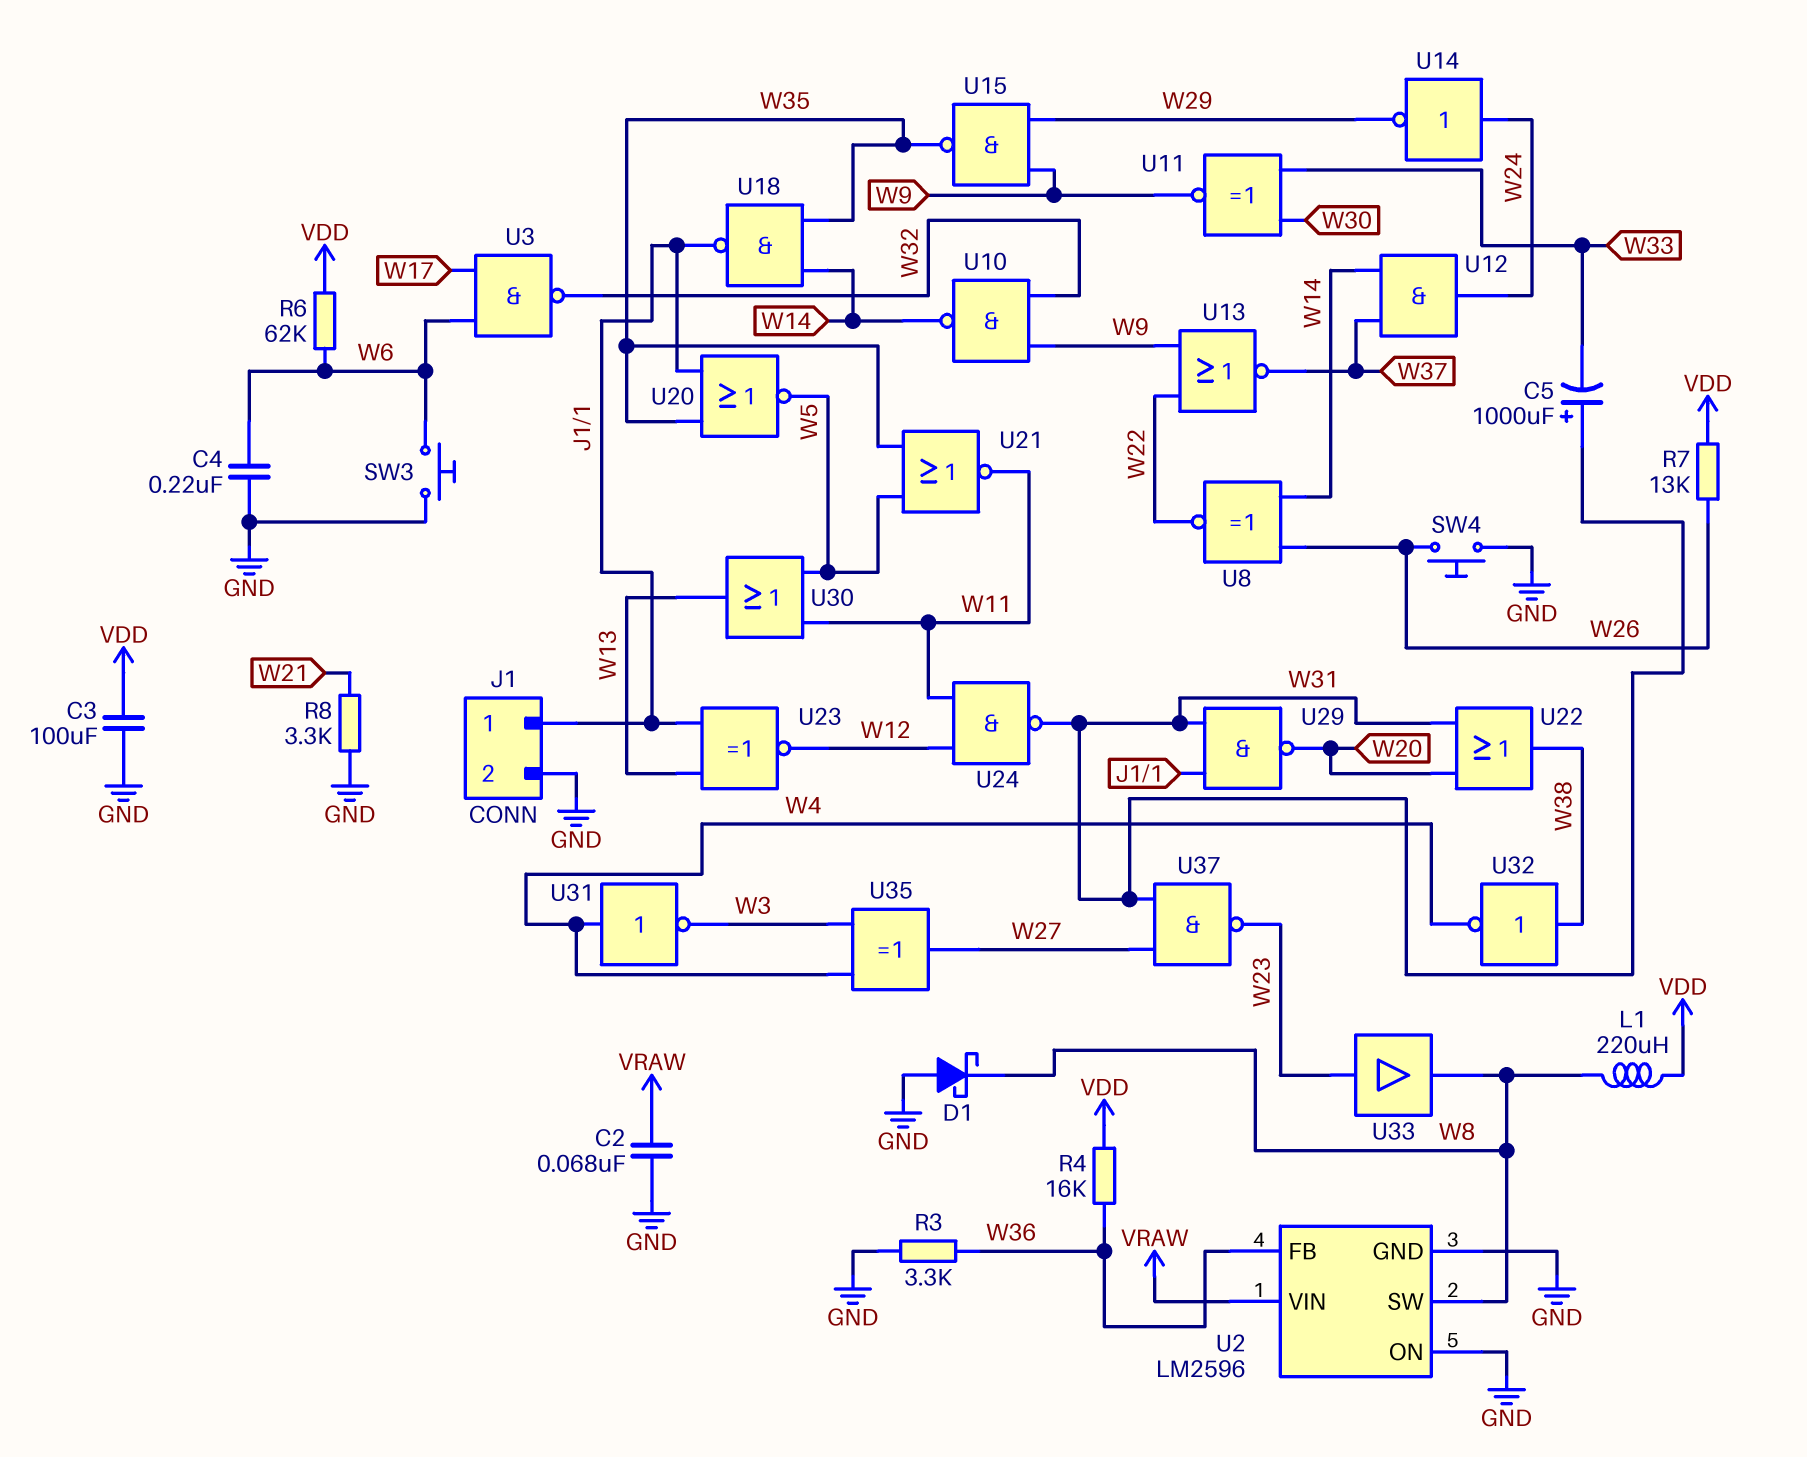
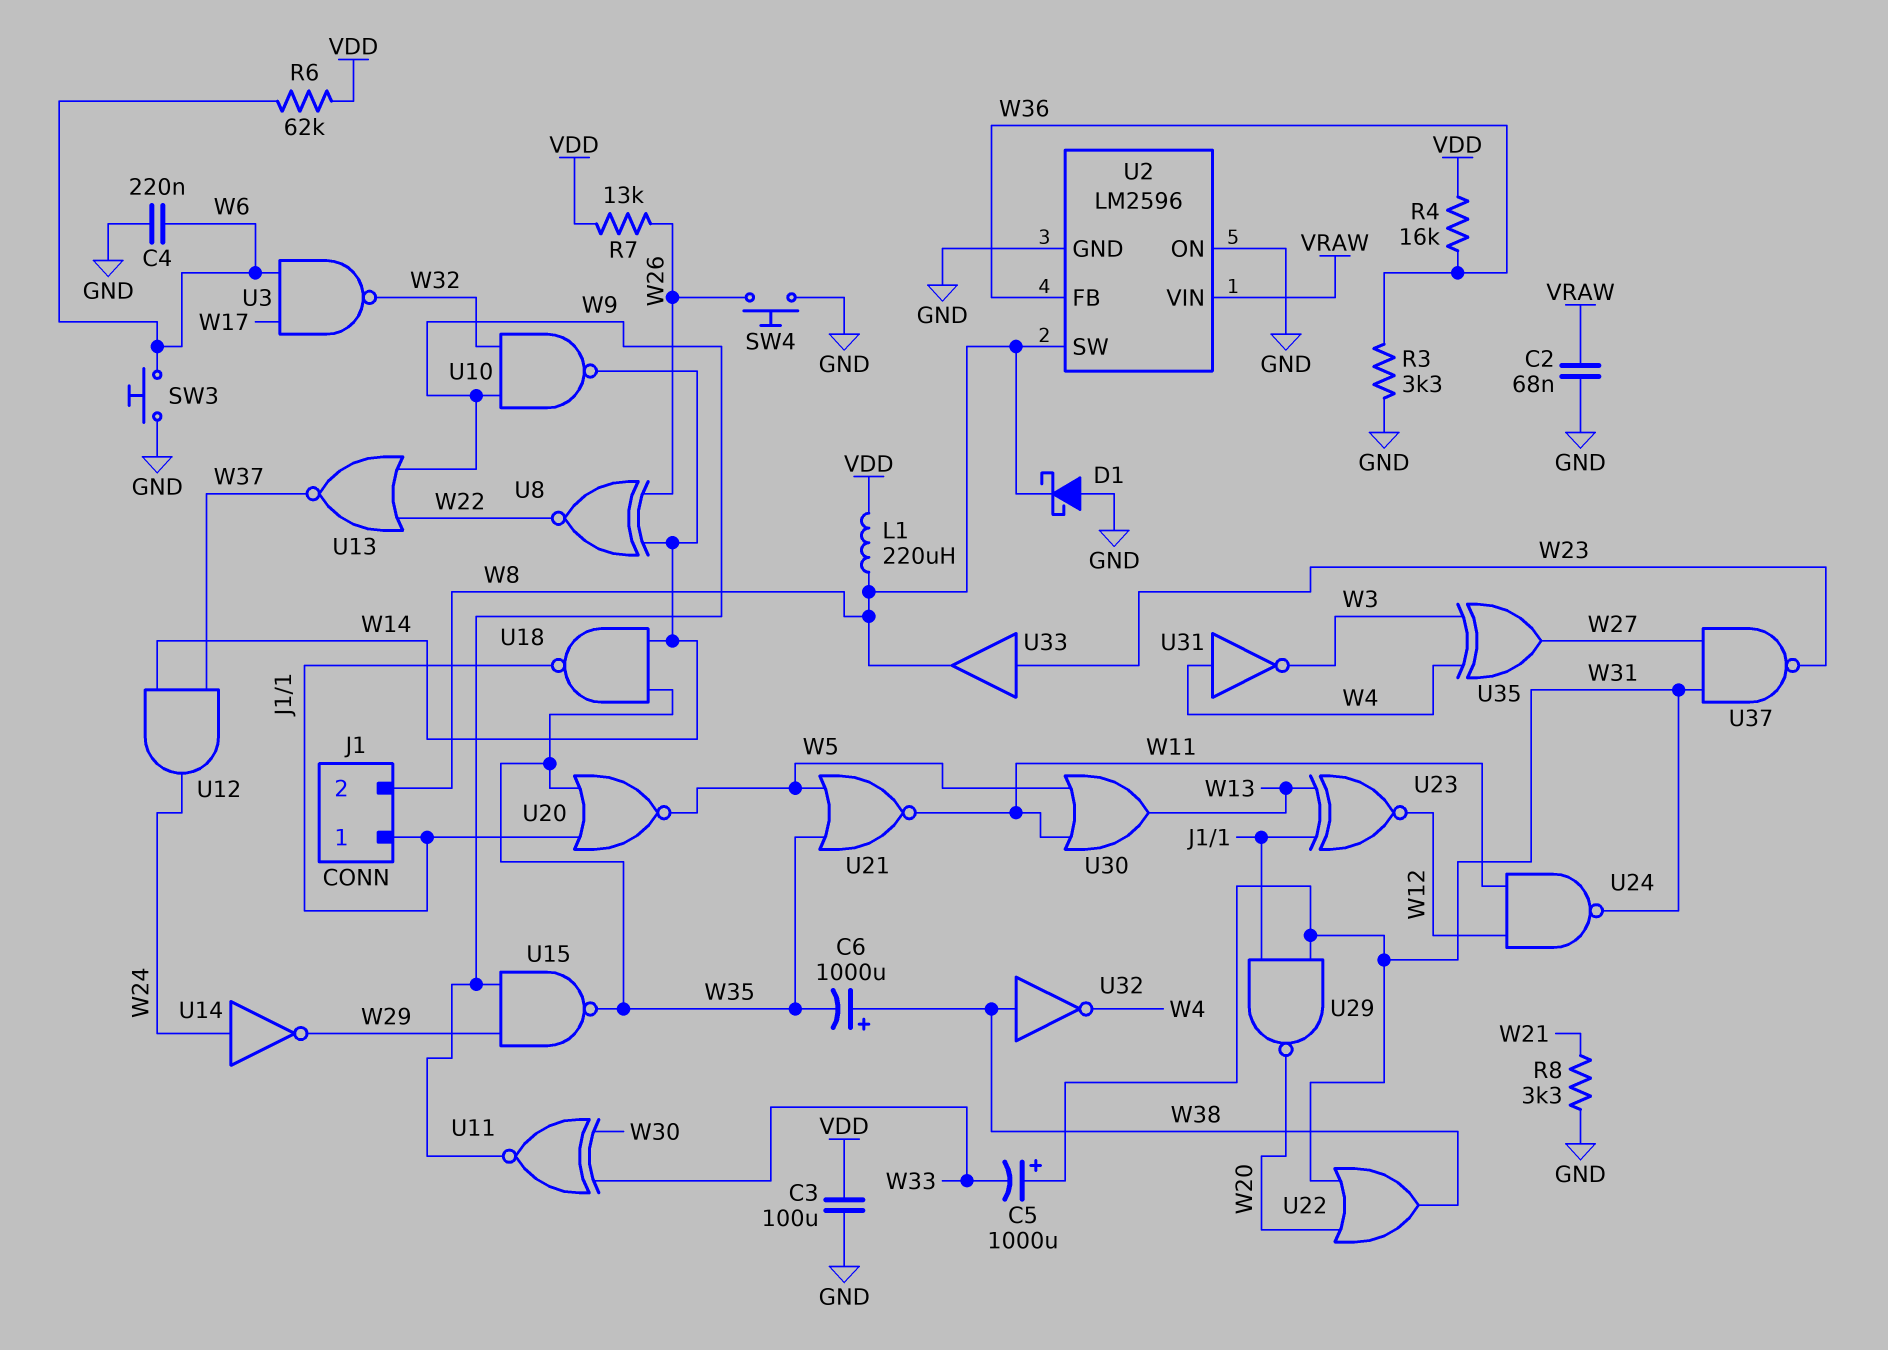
C6: none -> 1000uF (plus W38, minus W35)
J1 pin 2: GND -> W8

